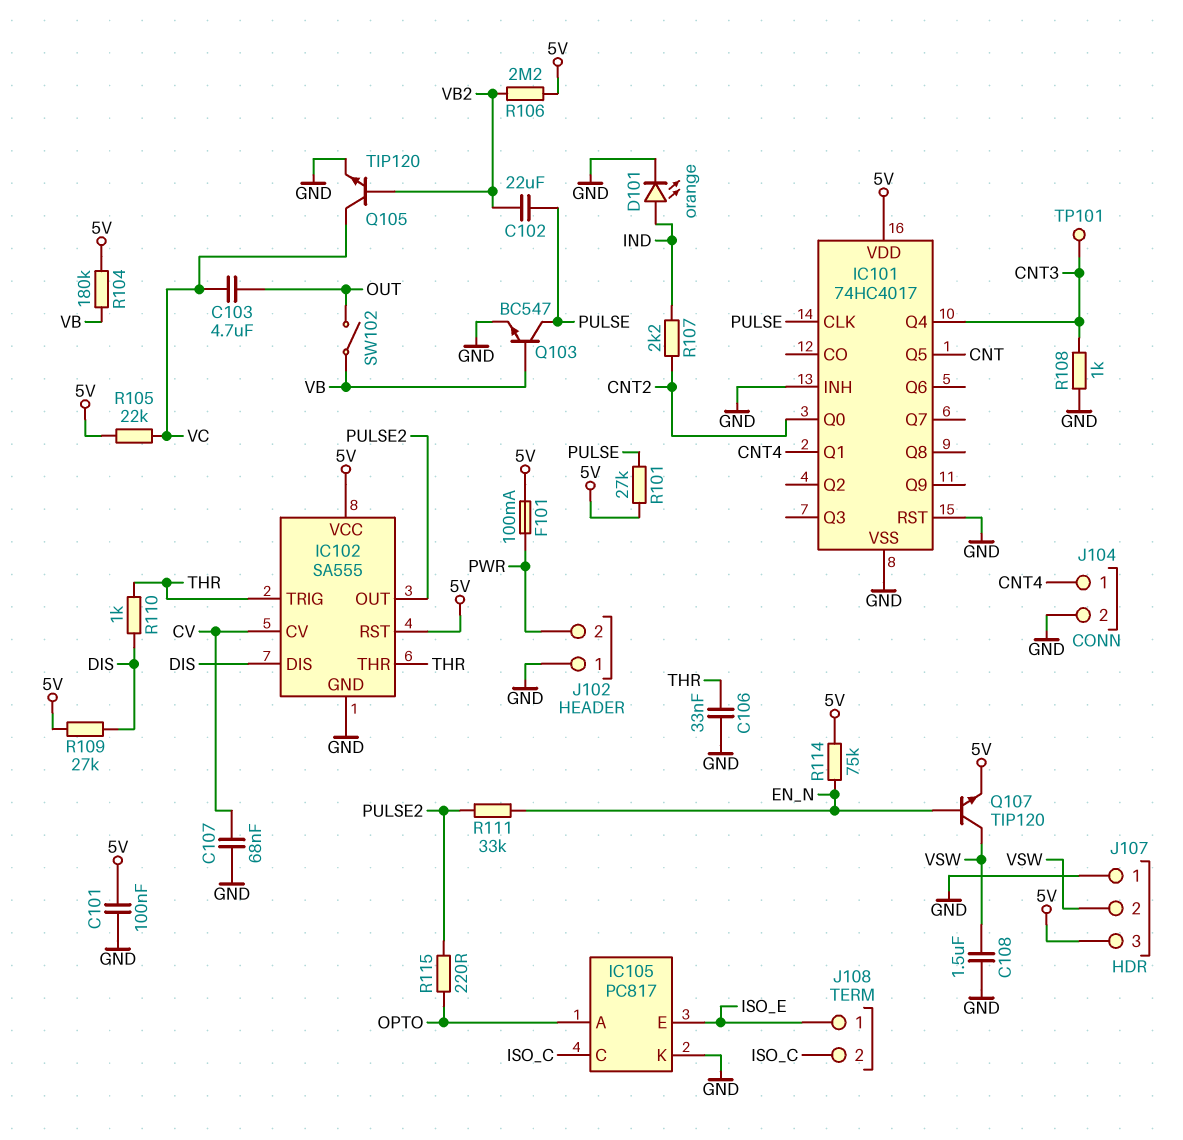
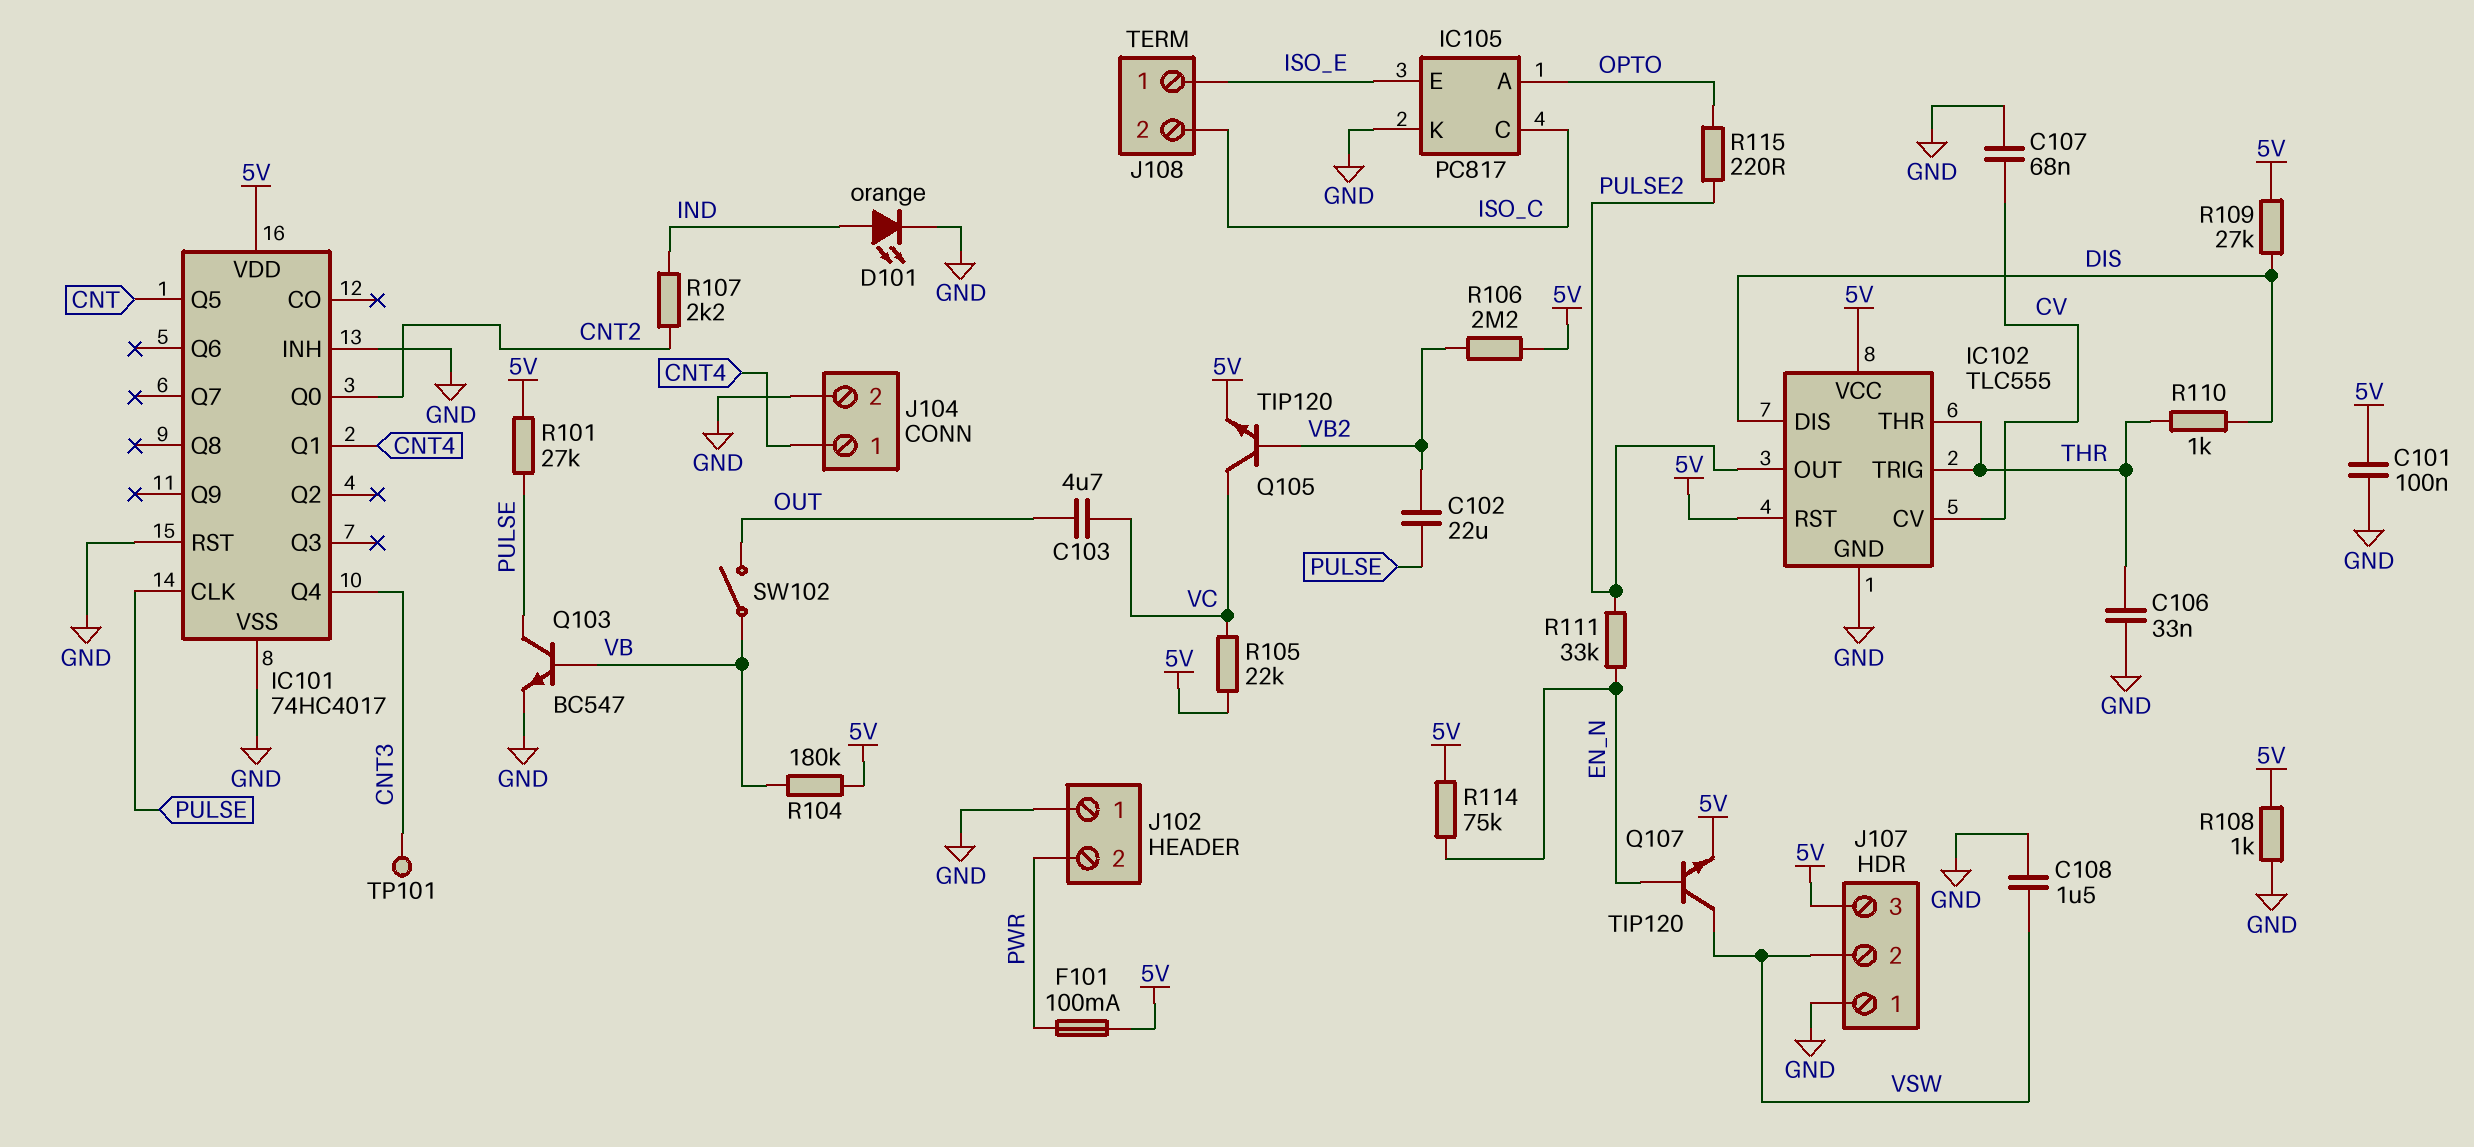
IC102: SA555 -> TLC555
Q105: NPN TIP120 (B VB2, C VC, E GND) -> NPN TIP120 (B VB2, C VC, E 5V)
R108: 1k (CNT3, GND) -> 1k (5V, GND)

